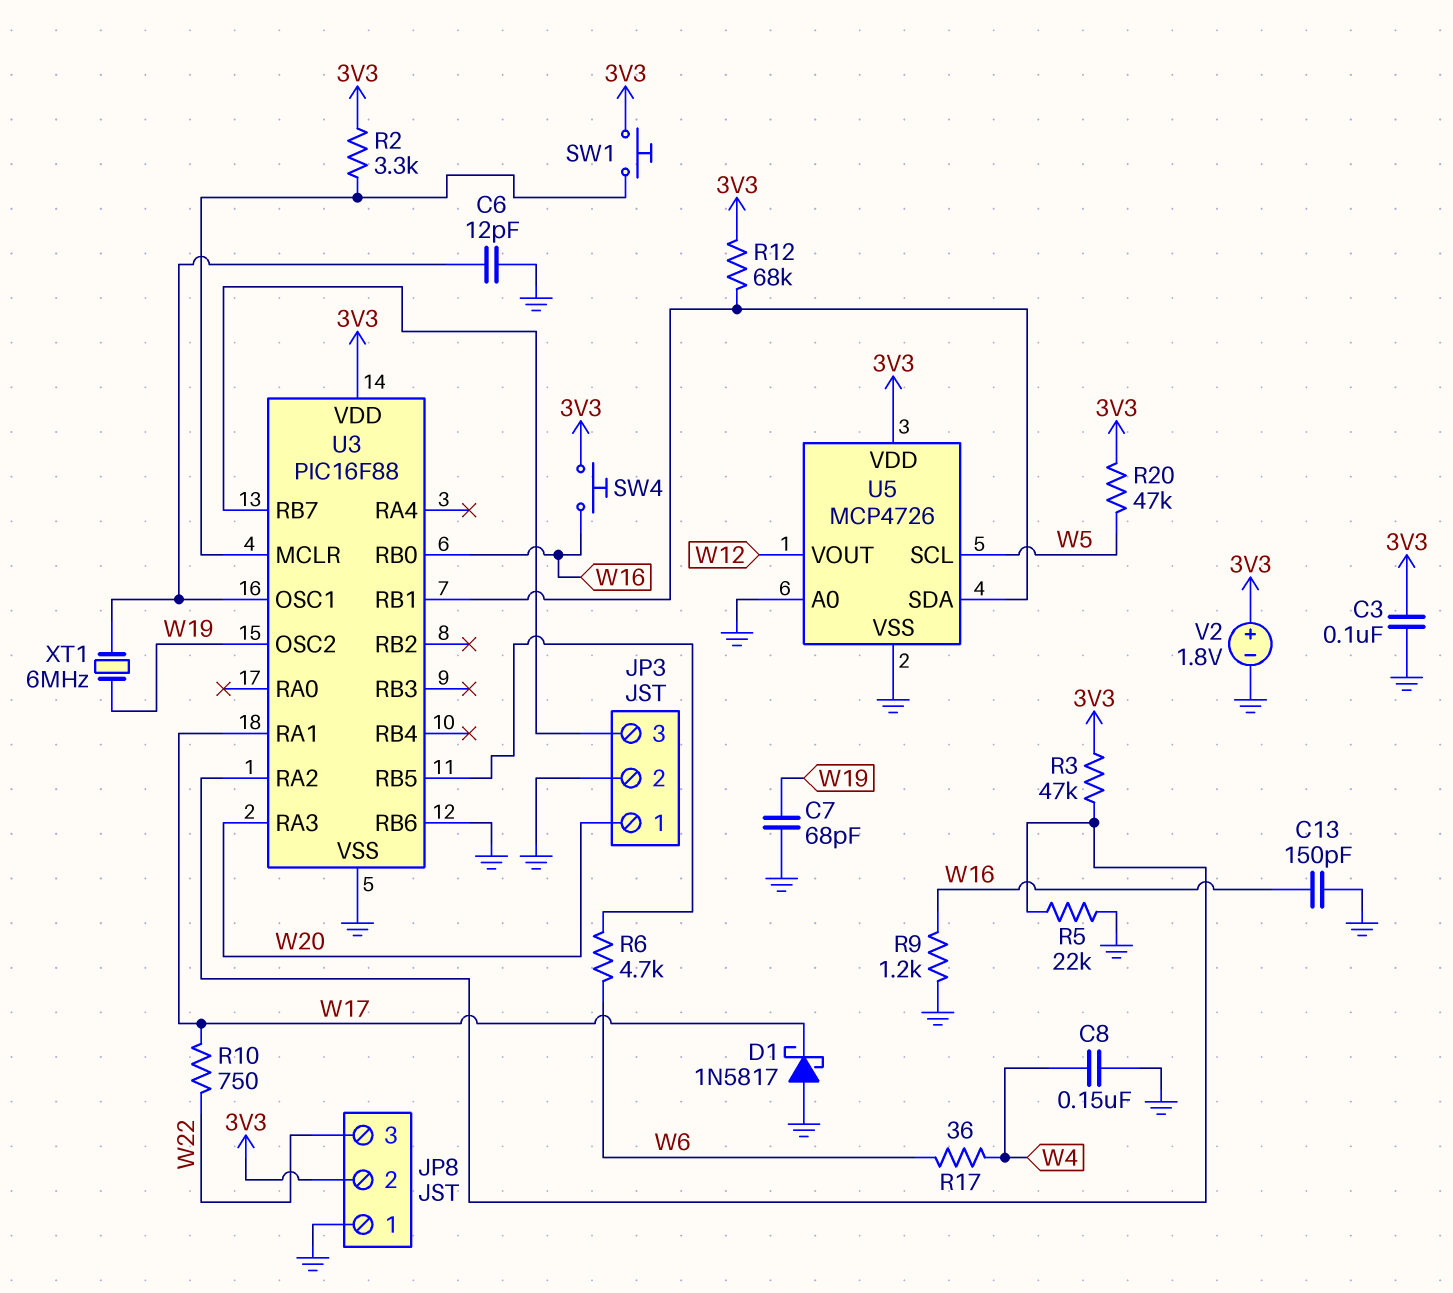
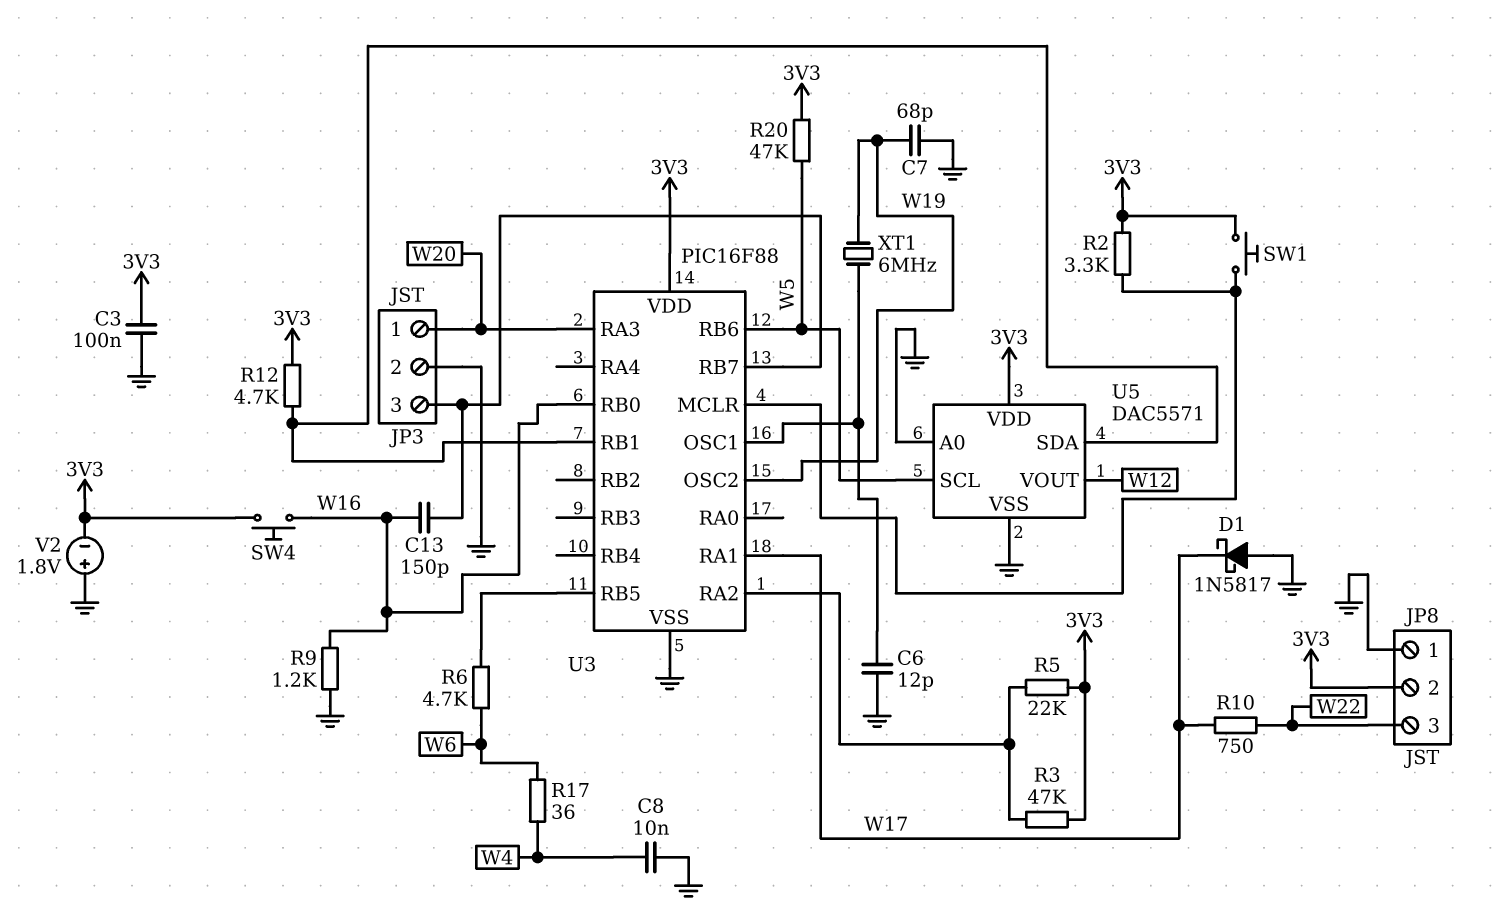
C8: 150nF (GND, W4) -> 10nF (GND, W4)
C13: 150pF (GND, W16) -> 150pF (JP3/3, W16)
R5: 22k (GND, U3/RA2) -> 22k (3V3, U3/RA2)
R12: 68k (3V3, U3/RB1) -> 4.7k (3V3, U3/RB1)
U3 pin RB6: GND -> W5
U5: MCP4726 -> DAC5571
V2: 1.8V (plus 3V3, minus GND) -> 1.8V (plus GND, minus 3V3)

